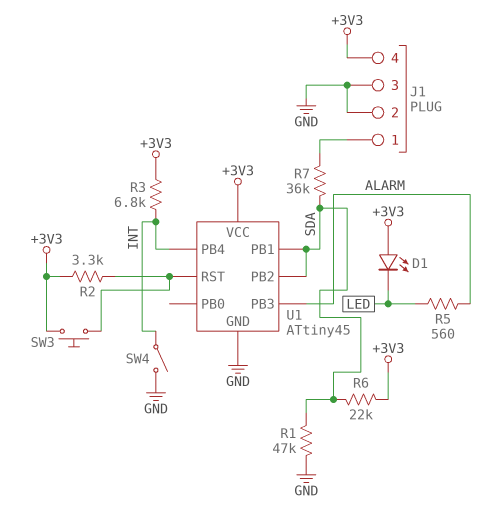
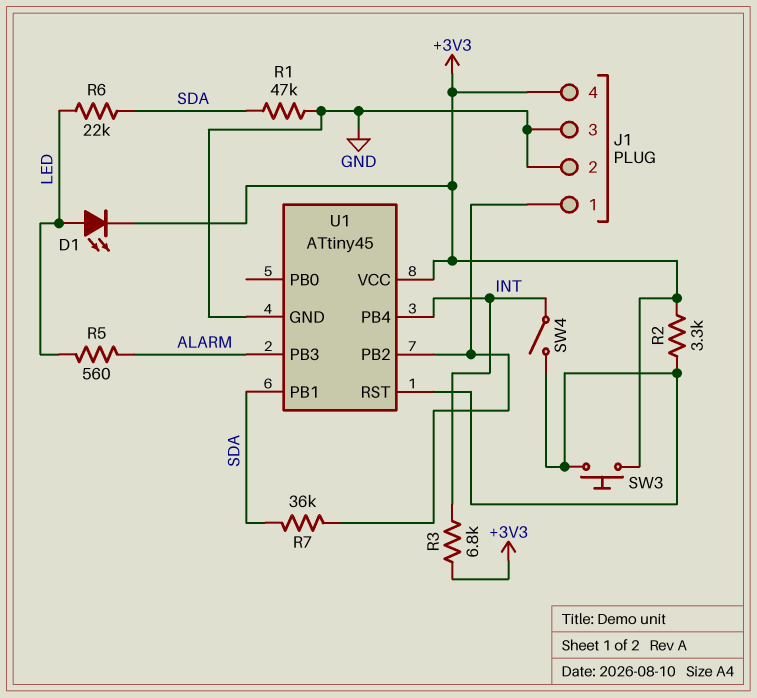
D1: LED (A +3V3, K LED) -> LED (A LED, K +3V3)
R6: 22k (+3V3, SDA) -> 22k (LED, SDA)
SW4: switch (GND, INT) -> switch (INT, U1/RST)
U1 pin PB2: SDA -> J1/1

